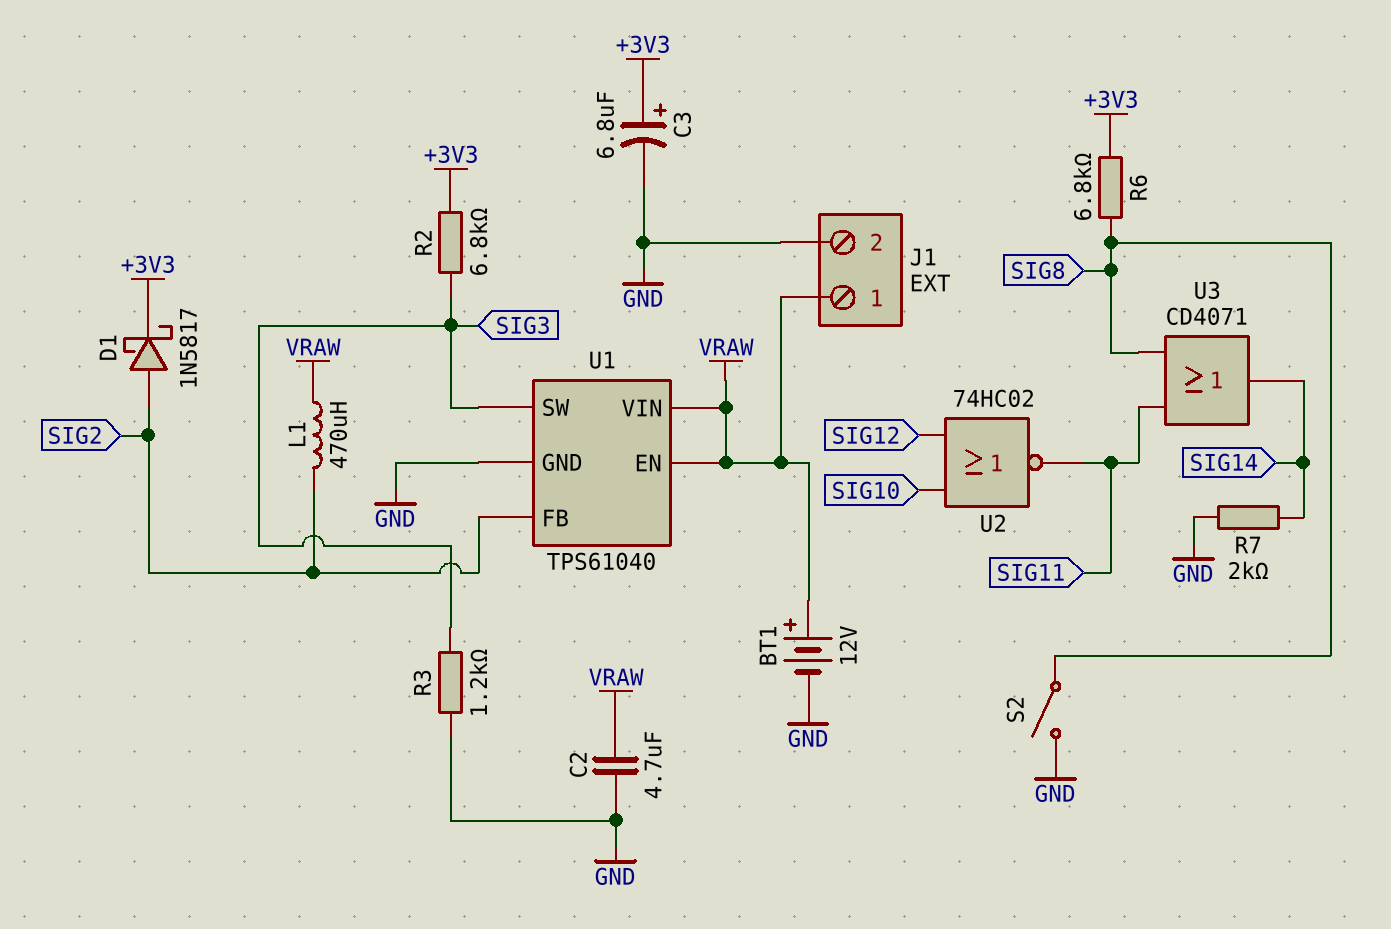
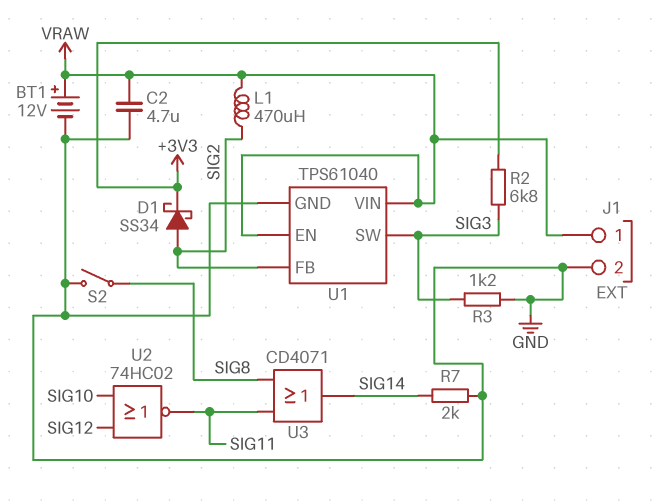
C3: 6.8uF (plus +3V3, minus GND) -> none
D1: schottky 1N5817 (A SIG2, K +3V3) -> schottky SS34 (A SIG2, K +3V3)
R6: 6.8k (+3V3, SIG8) -> none

